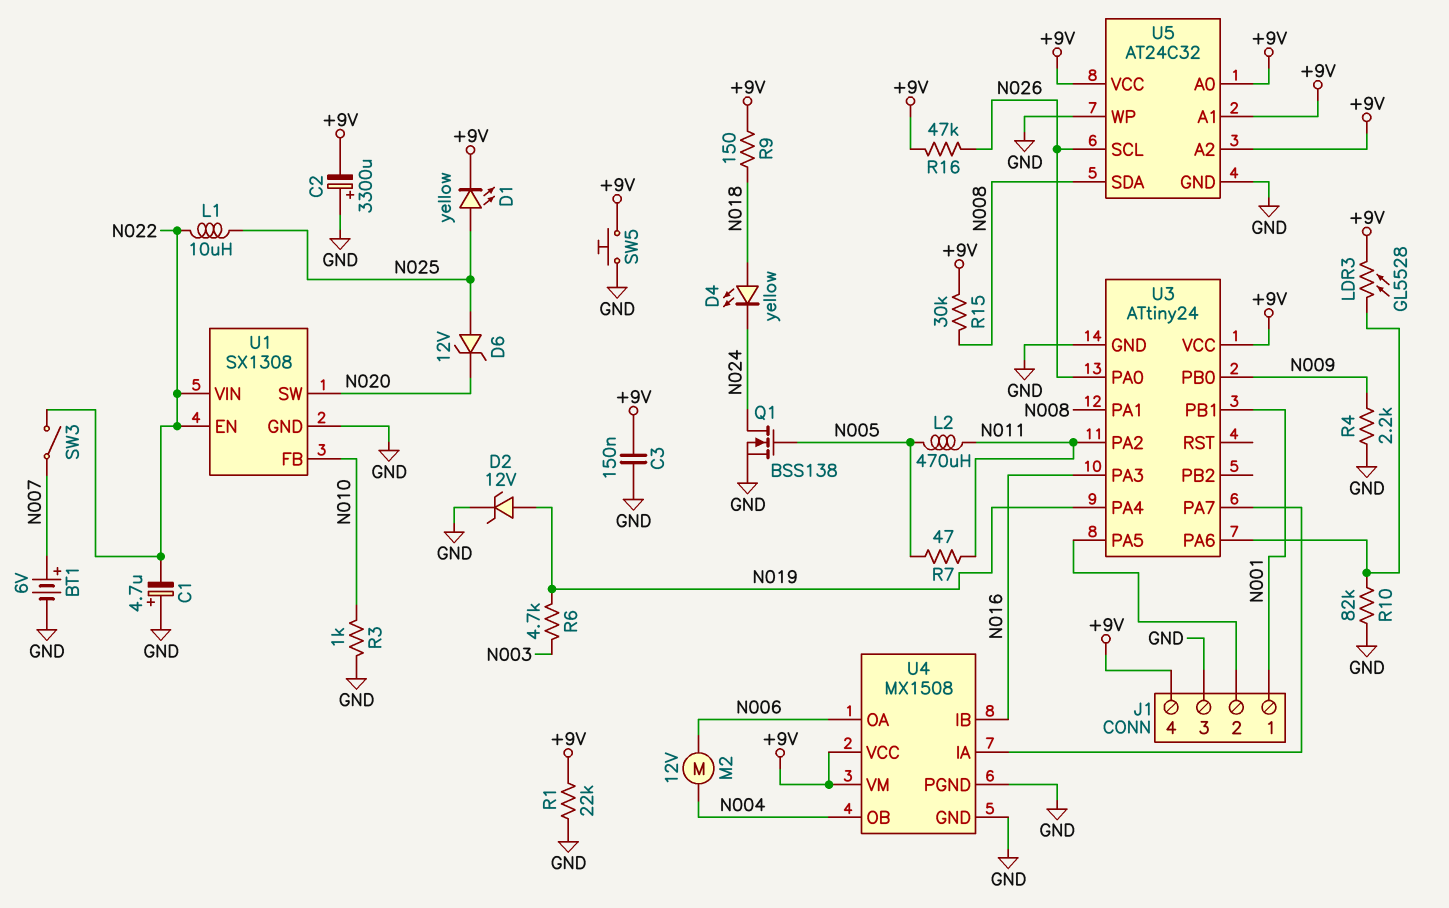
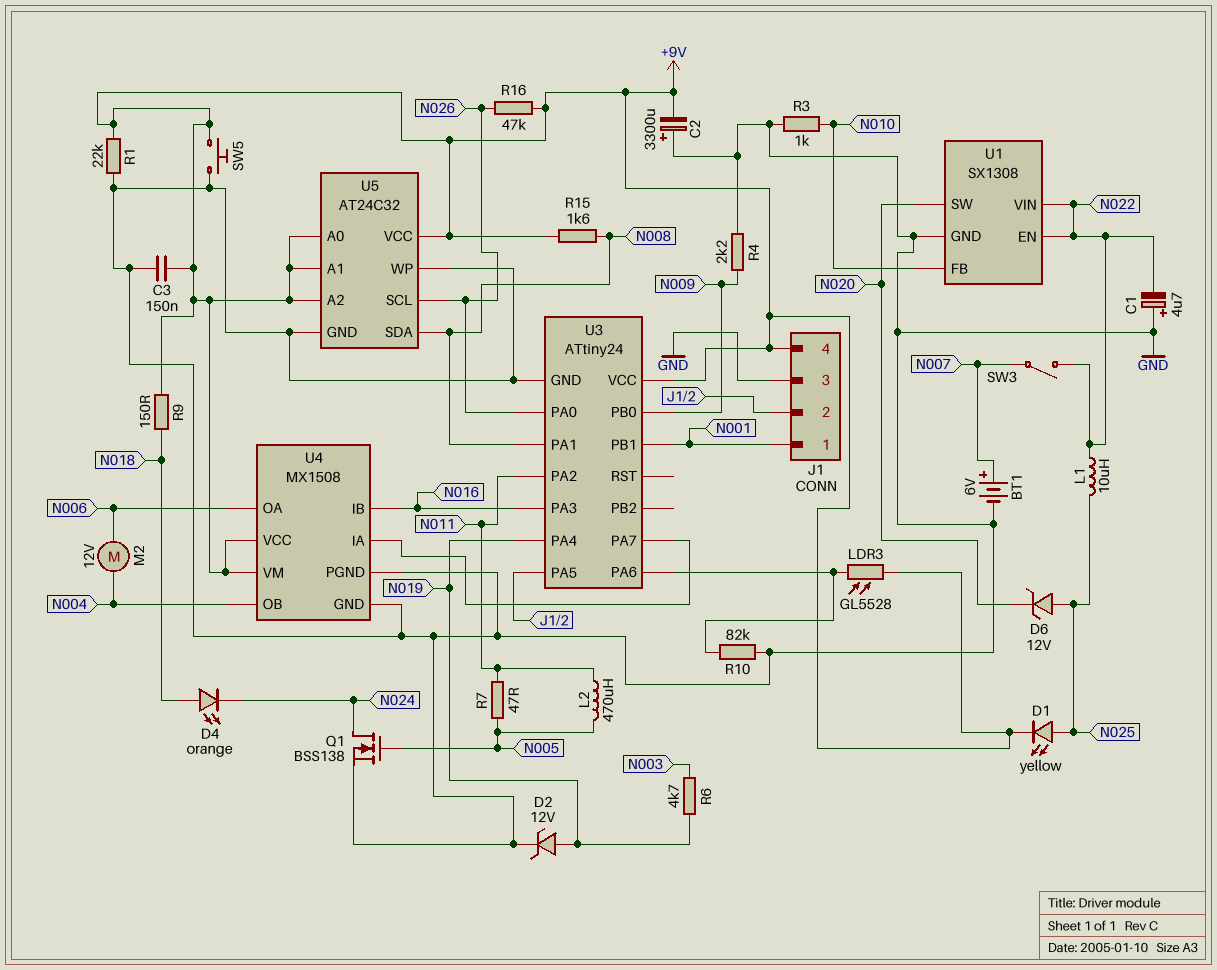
D4: LED yellow (A N018, K N024) -> LED orange (A N018, K N024)
R15: 30k (+9V, N008) -> 1.6k (+9V, N008)

